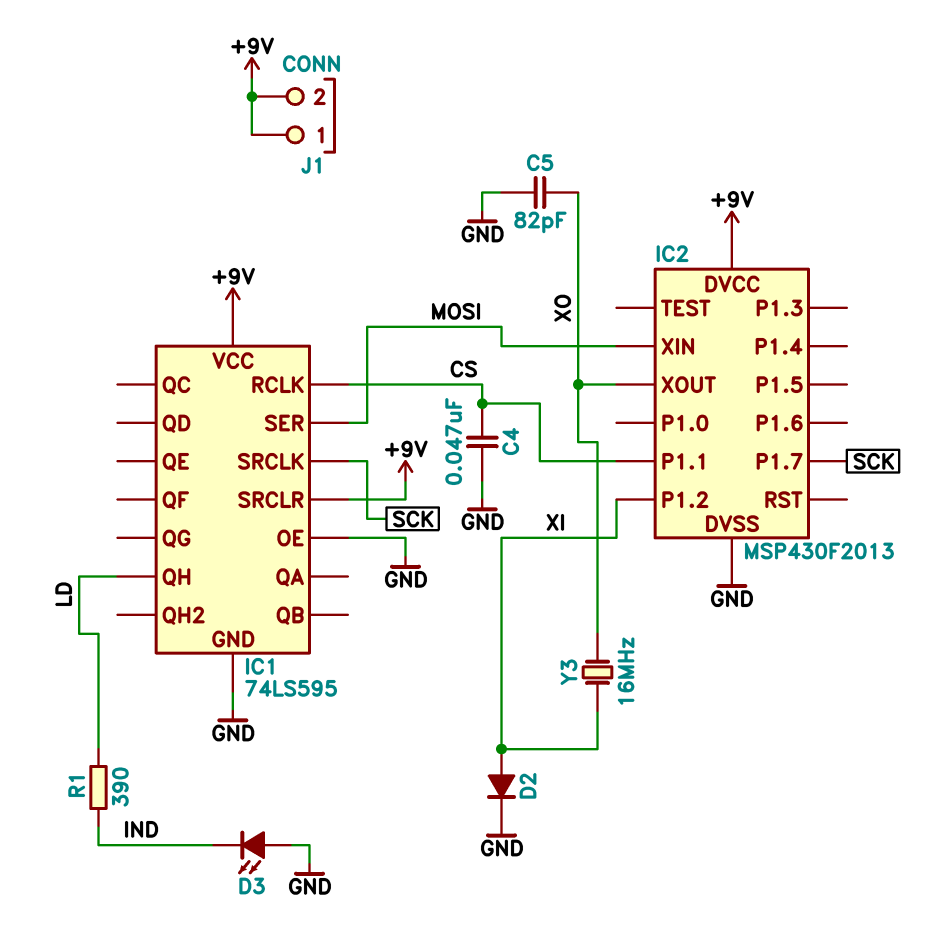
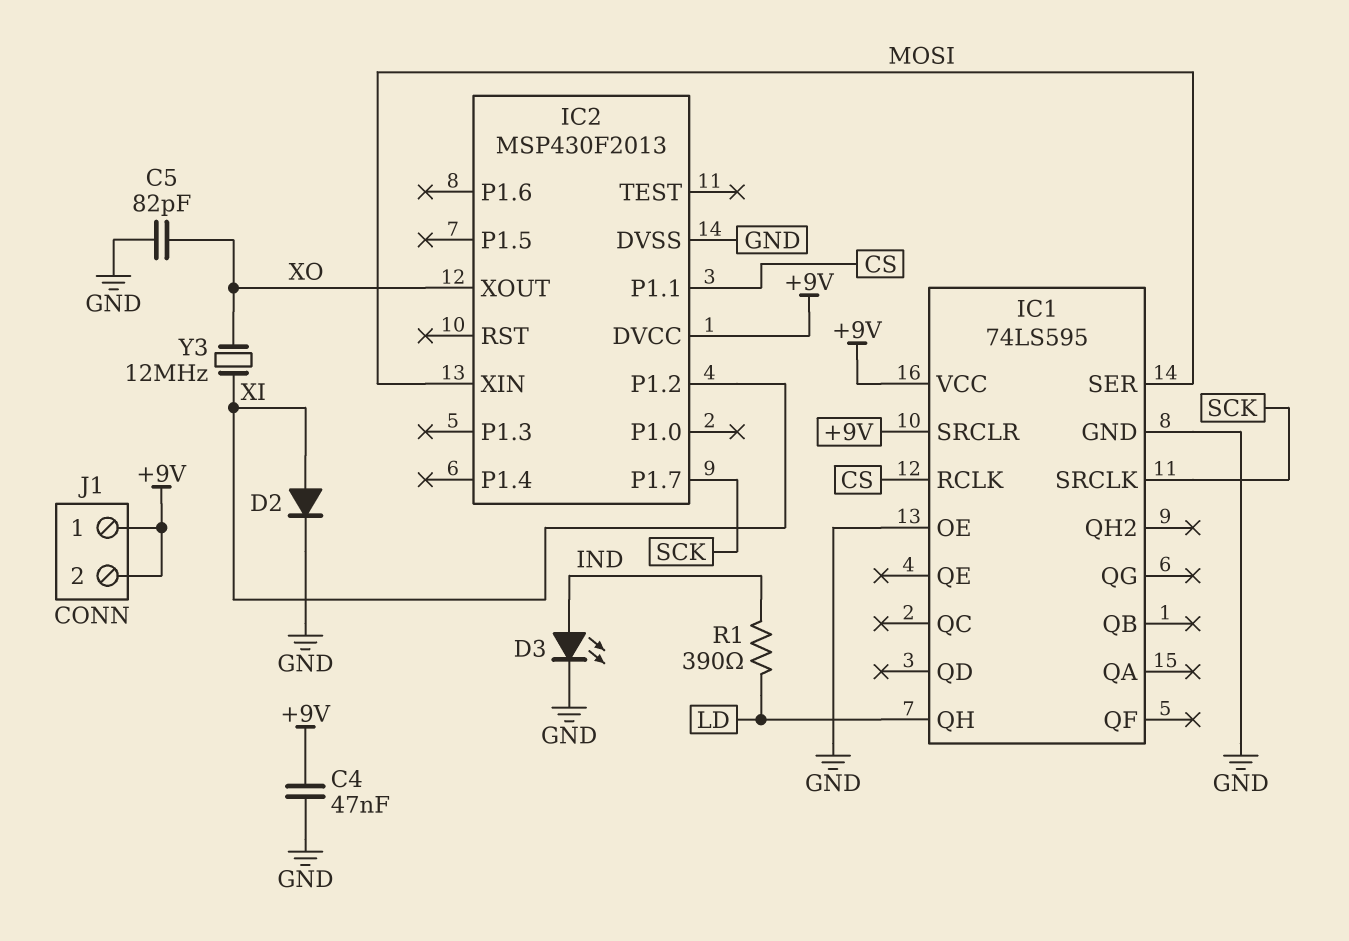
C4: 47nF (CS, GND) -> 47nF (+9V, GND)
D3: LED (A GND, K IND) -> LED (A IND, K GND)
Y3: 16MHz (XI, XO) -> 12MHz (XI, XO)

